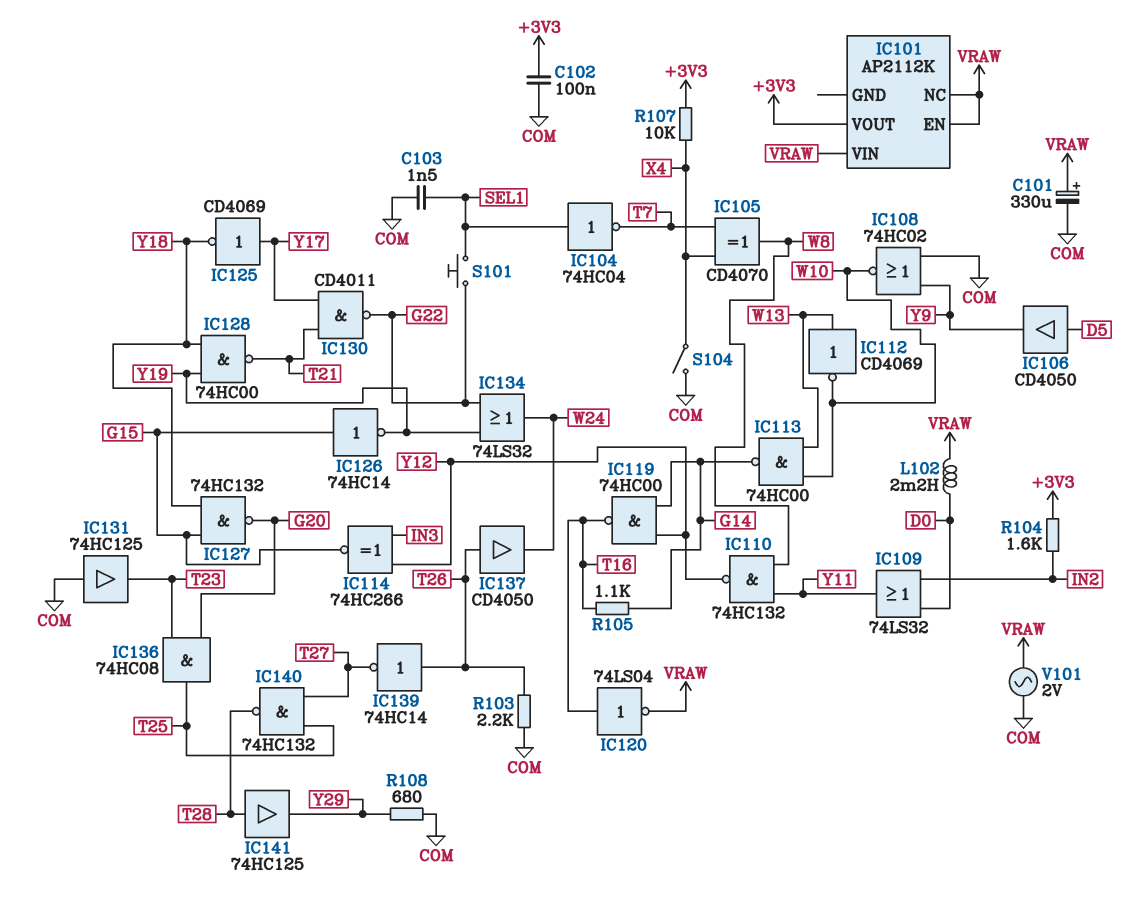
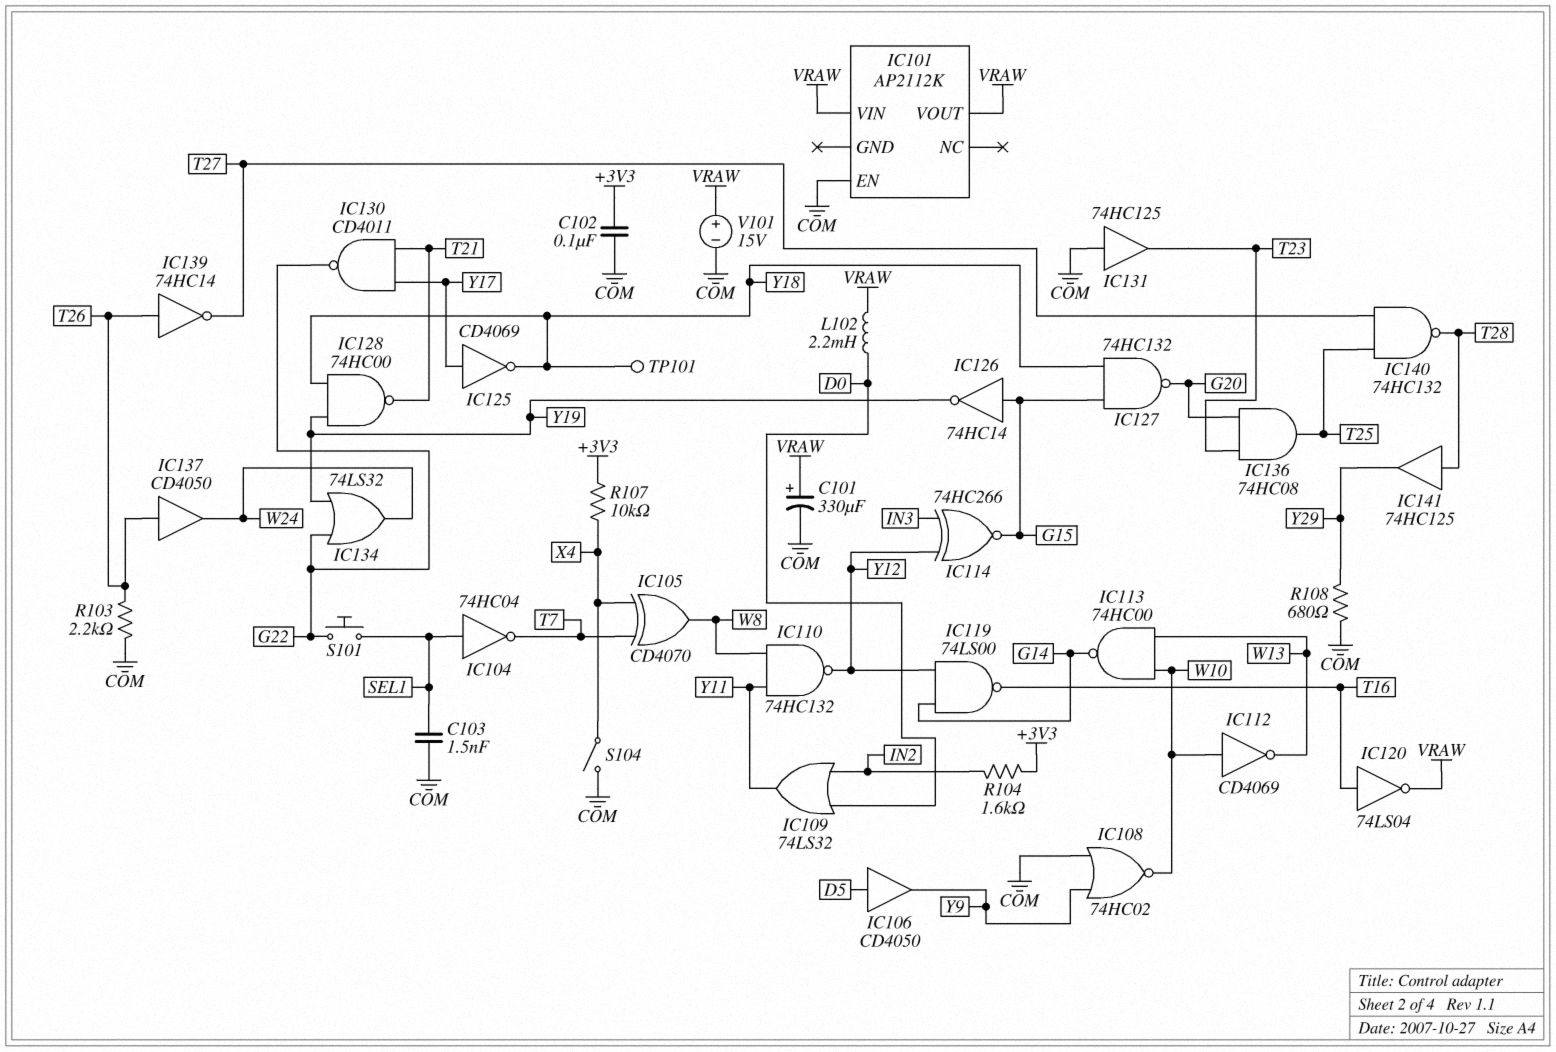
IC101 pin EN: VRAW -> COM
IC101 pin NC: VRAW -> none
IC101 pin VOUT: +3V3 -> VRAW
IC112: NOT CD4069 (in W13, out W10) -> NOT CD4069 (in W10, out W13)
IC119: NAND 74HC00 (in G14, in Y12, out T16) -> NAND 74LS00 (in G14, in Y12, out T16)
R105: 1.1k (G14, T16) -> none
TP101: none -> test point (Y18)
V101: AC 2V (COM, VRAW) -> 15V (plus VRAW, minus COM)

